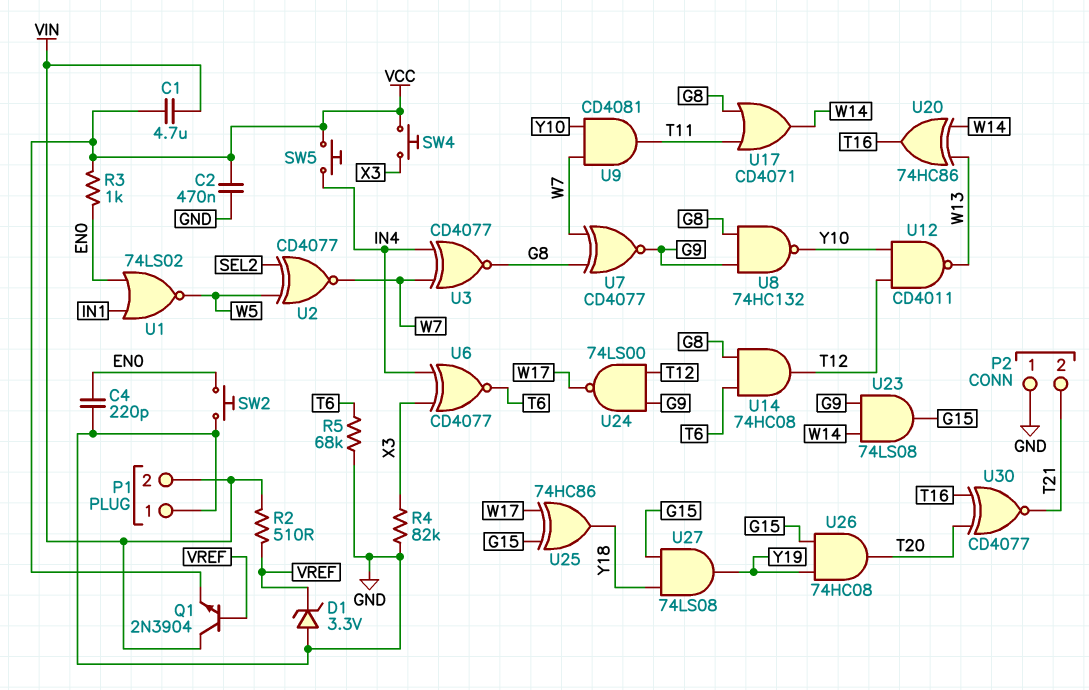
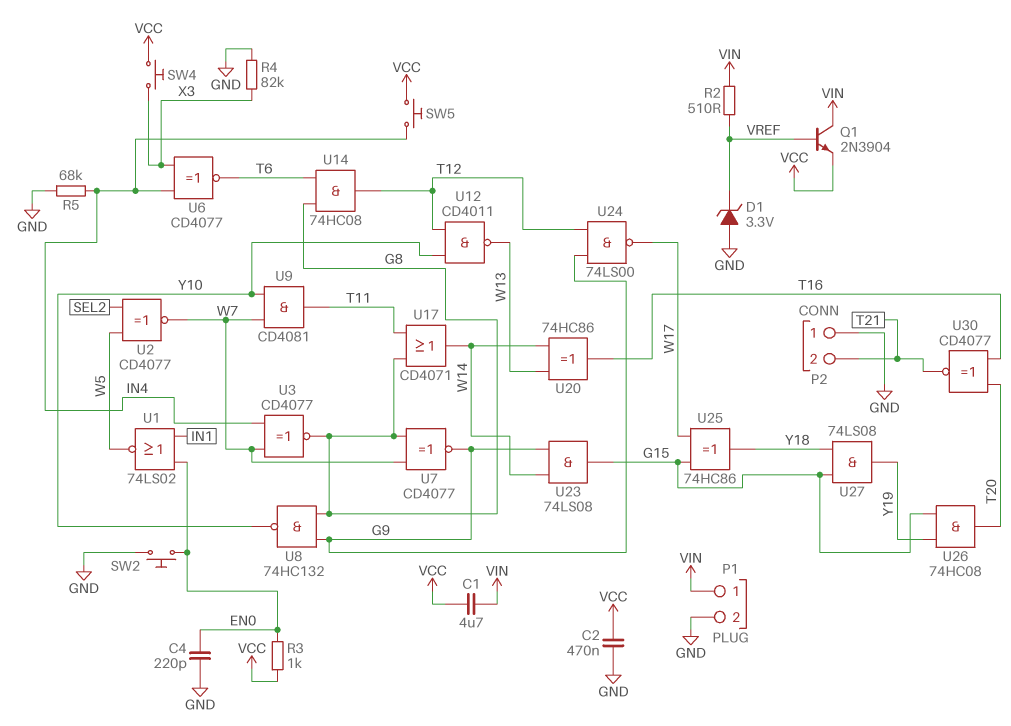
P1 pin 1: GND -> VIN
P1 pin 2: VIN -> GND
R5: 68k (GND, T6) -> 68k (GND, IN4)

